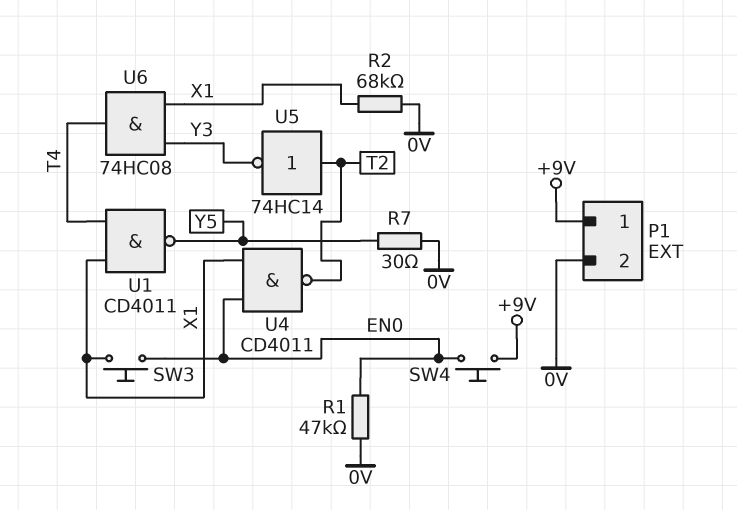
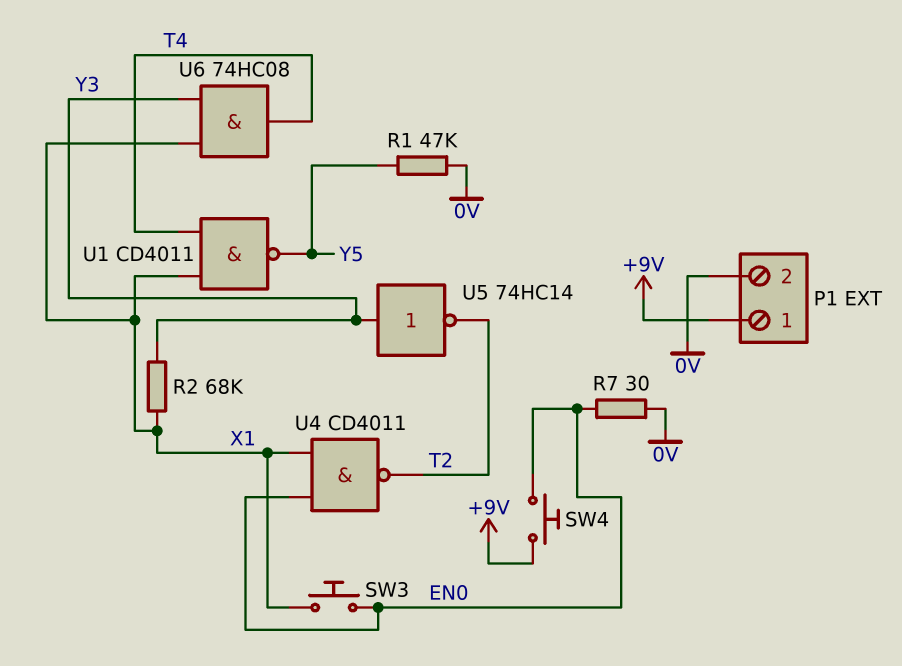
R1: 47k (0V, EN0) -> 47k (0V, Y5)
R2: 68k (0V, X1) -> 68k (X1, Y3)
R7: 30 (0V, Y5) -> 30 (0V, EN0)
U5: NOT 74HC14 (in T2, out Y3) -> NOT 74HC14 (in Y3, out T2)

